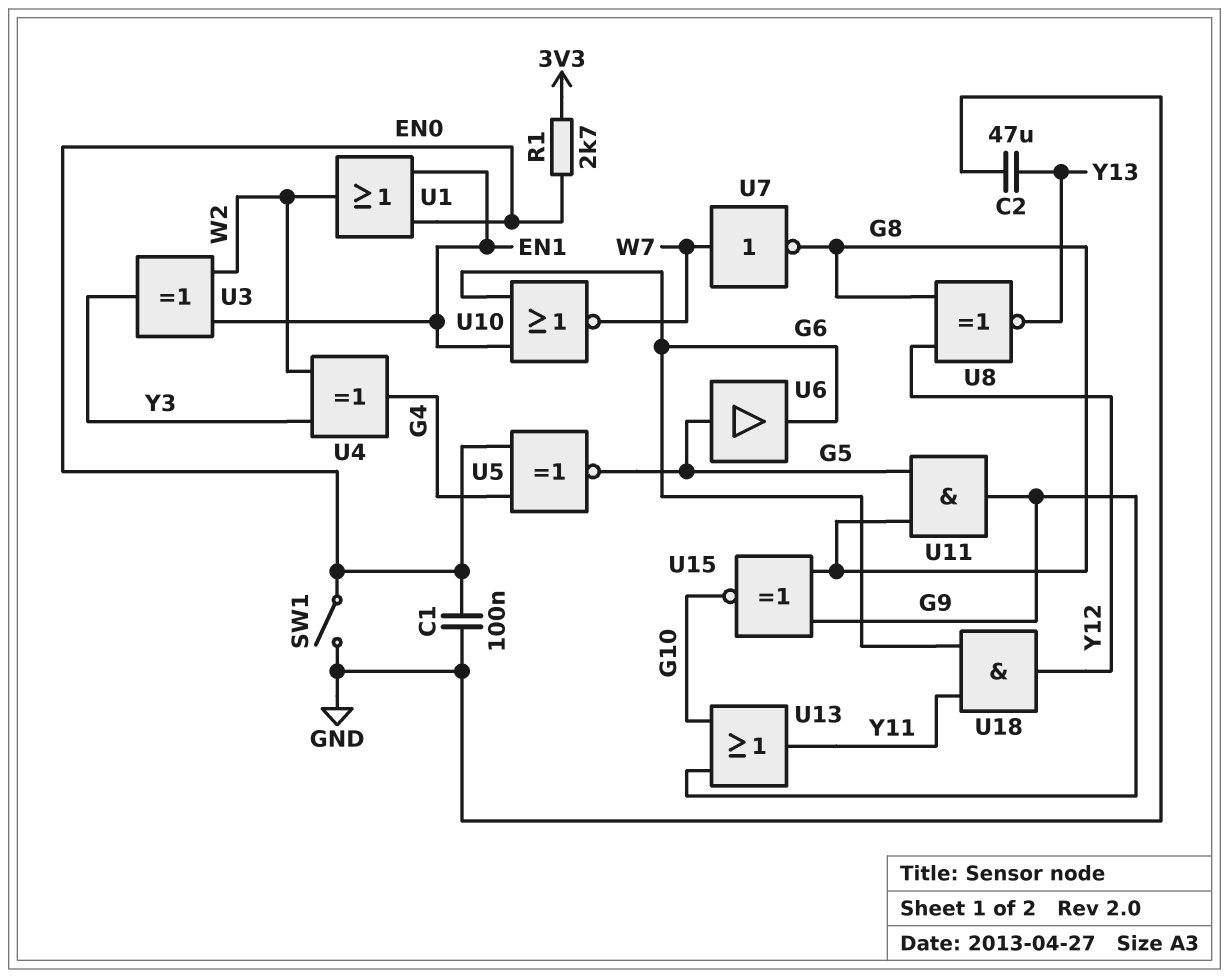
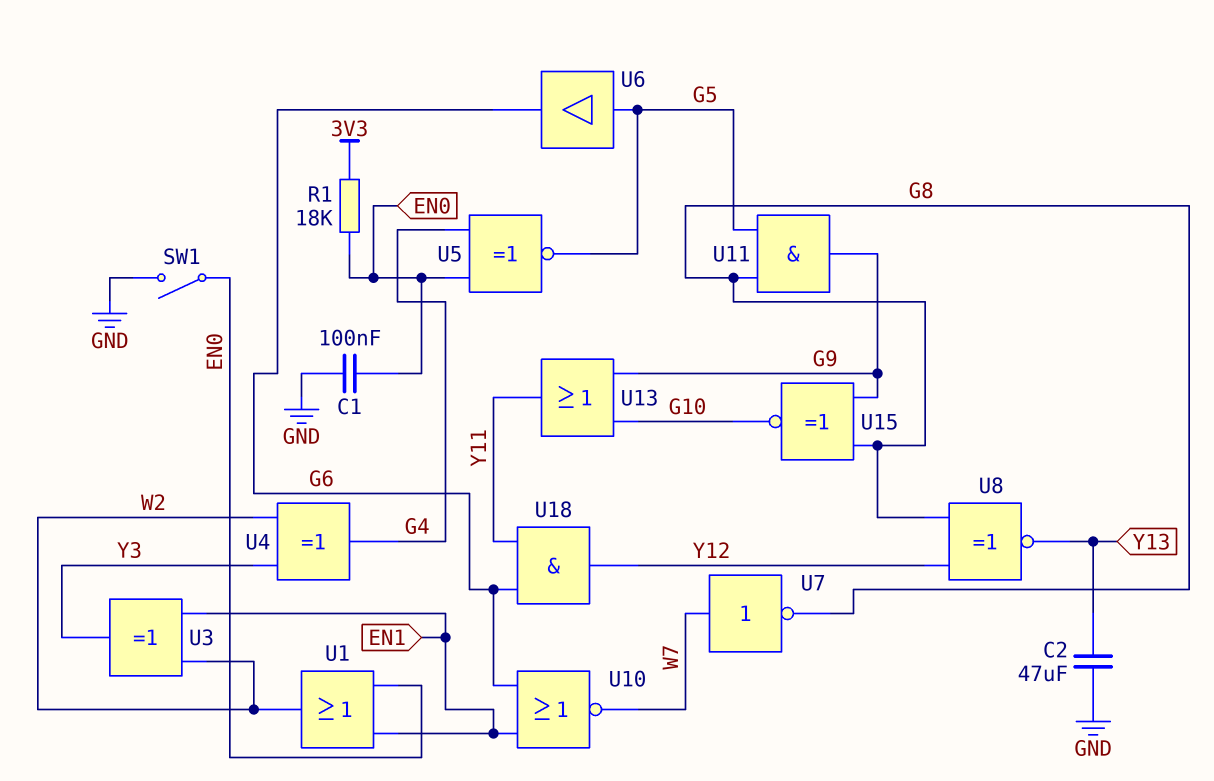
R1: 2.7k (3V3, EN0) -> 18k (3V3, EN0)

